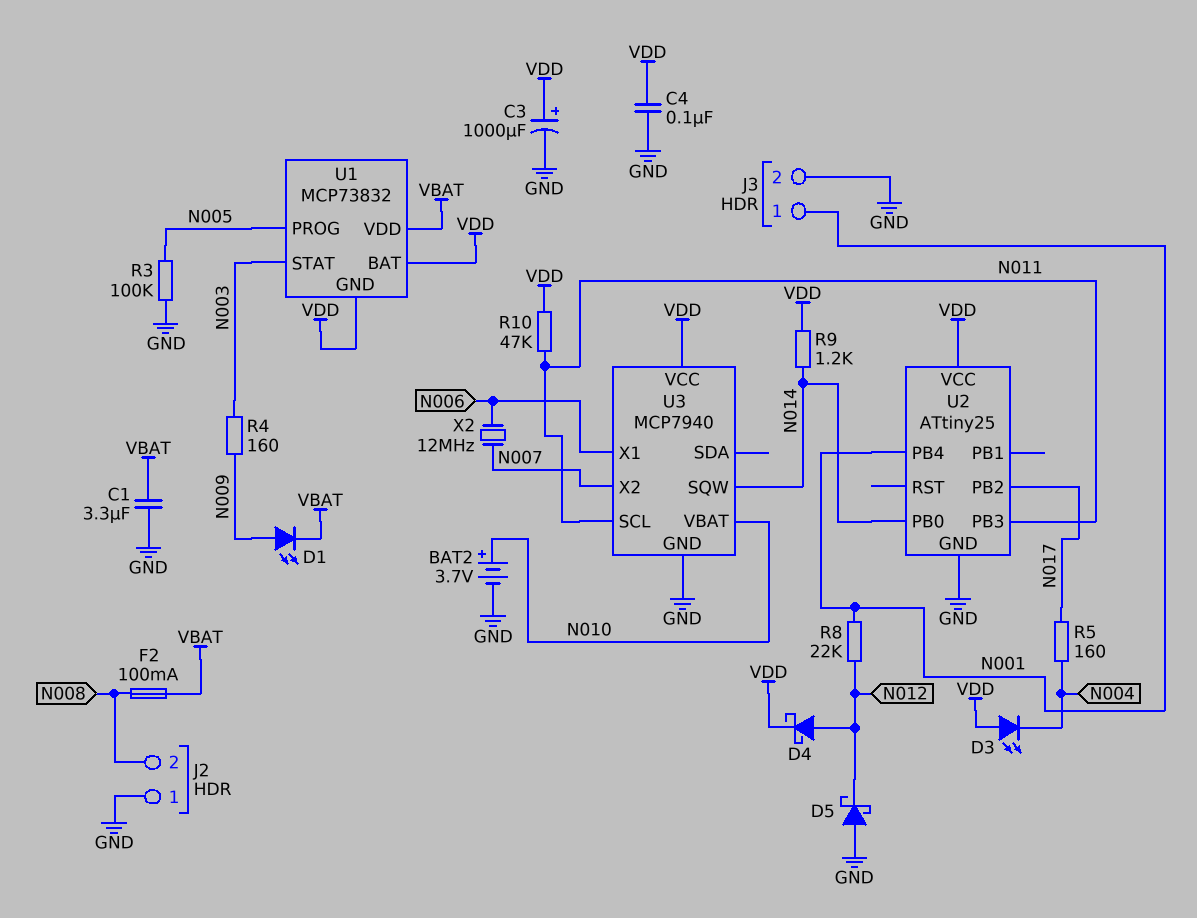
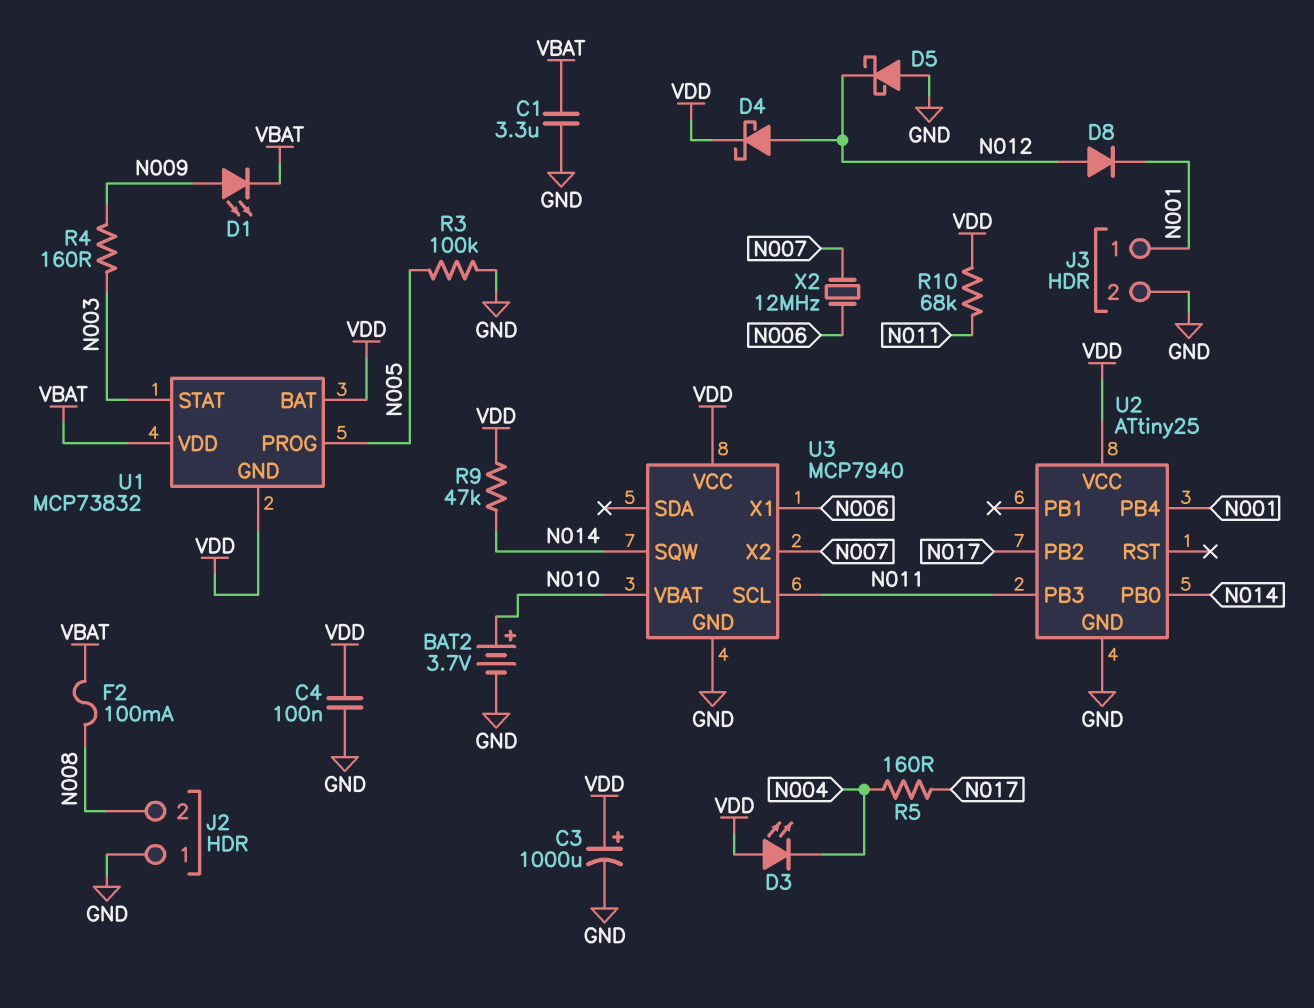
D8: none -> diode (A N012, K N001)
R8: 22k (N001, N012) -> none
R9: 1.2k (N014, VDD) -> 47k (N014, VDD)
R10: 47k (N011, VDD) -> 68k (N011, VDD)

